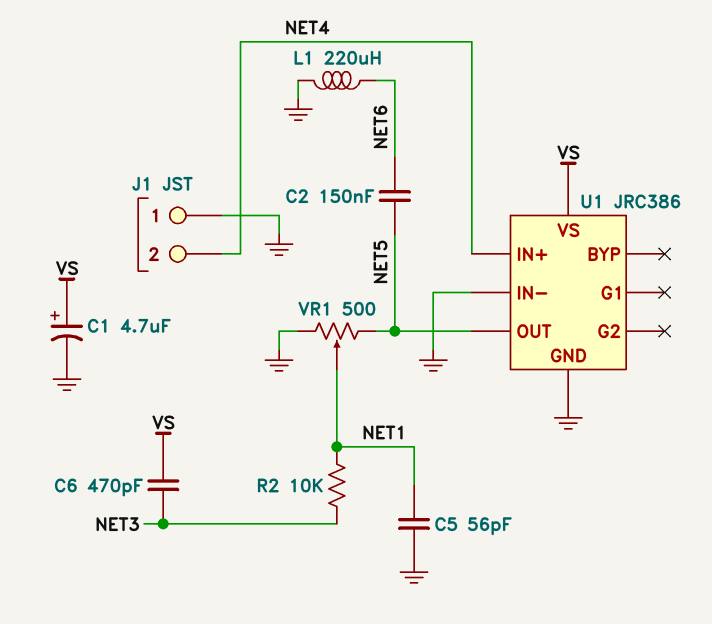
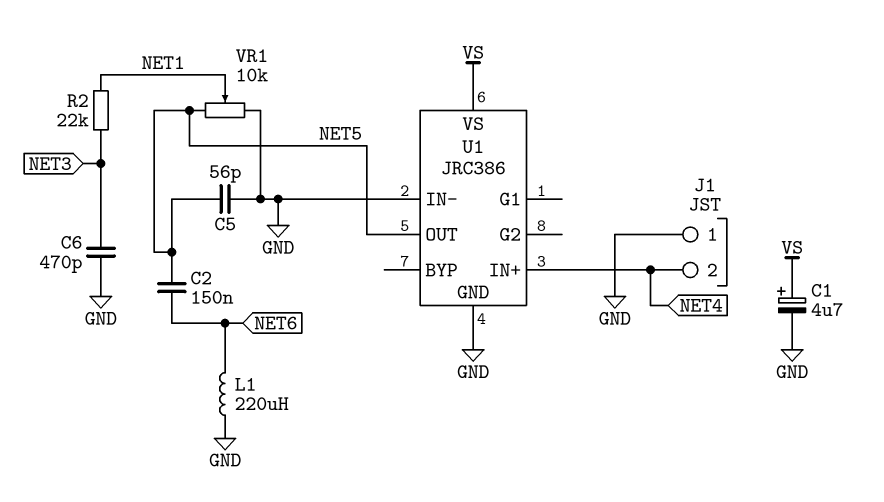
C5: 56pF (GND, NET1) -> 56pF (GND, NET5)
C6: 470pF (NET3, VS) -> 470pF (GND, NET3)
R2: 10k (NET1, NET3) -> 22k (NET1, NET3)
VR1: 500 (GND, NET5, wiper NET1) -> 10k (GND, NET5, wiper NET1)

